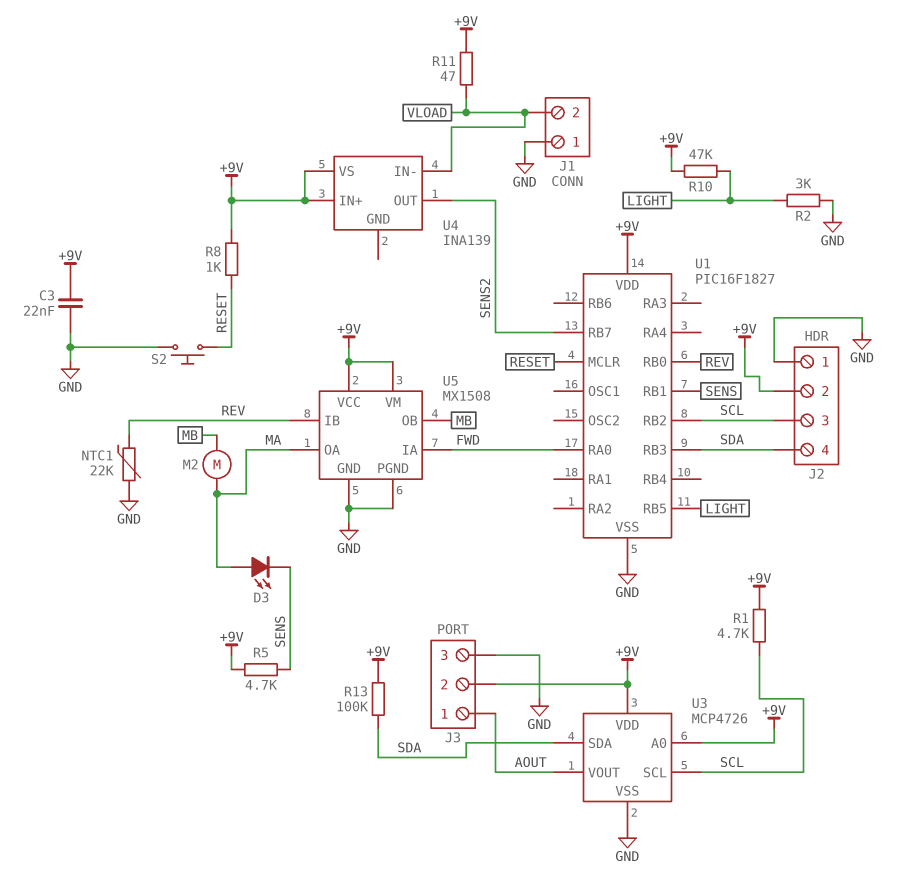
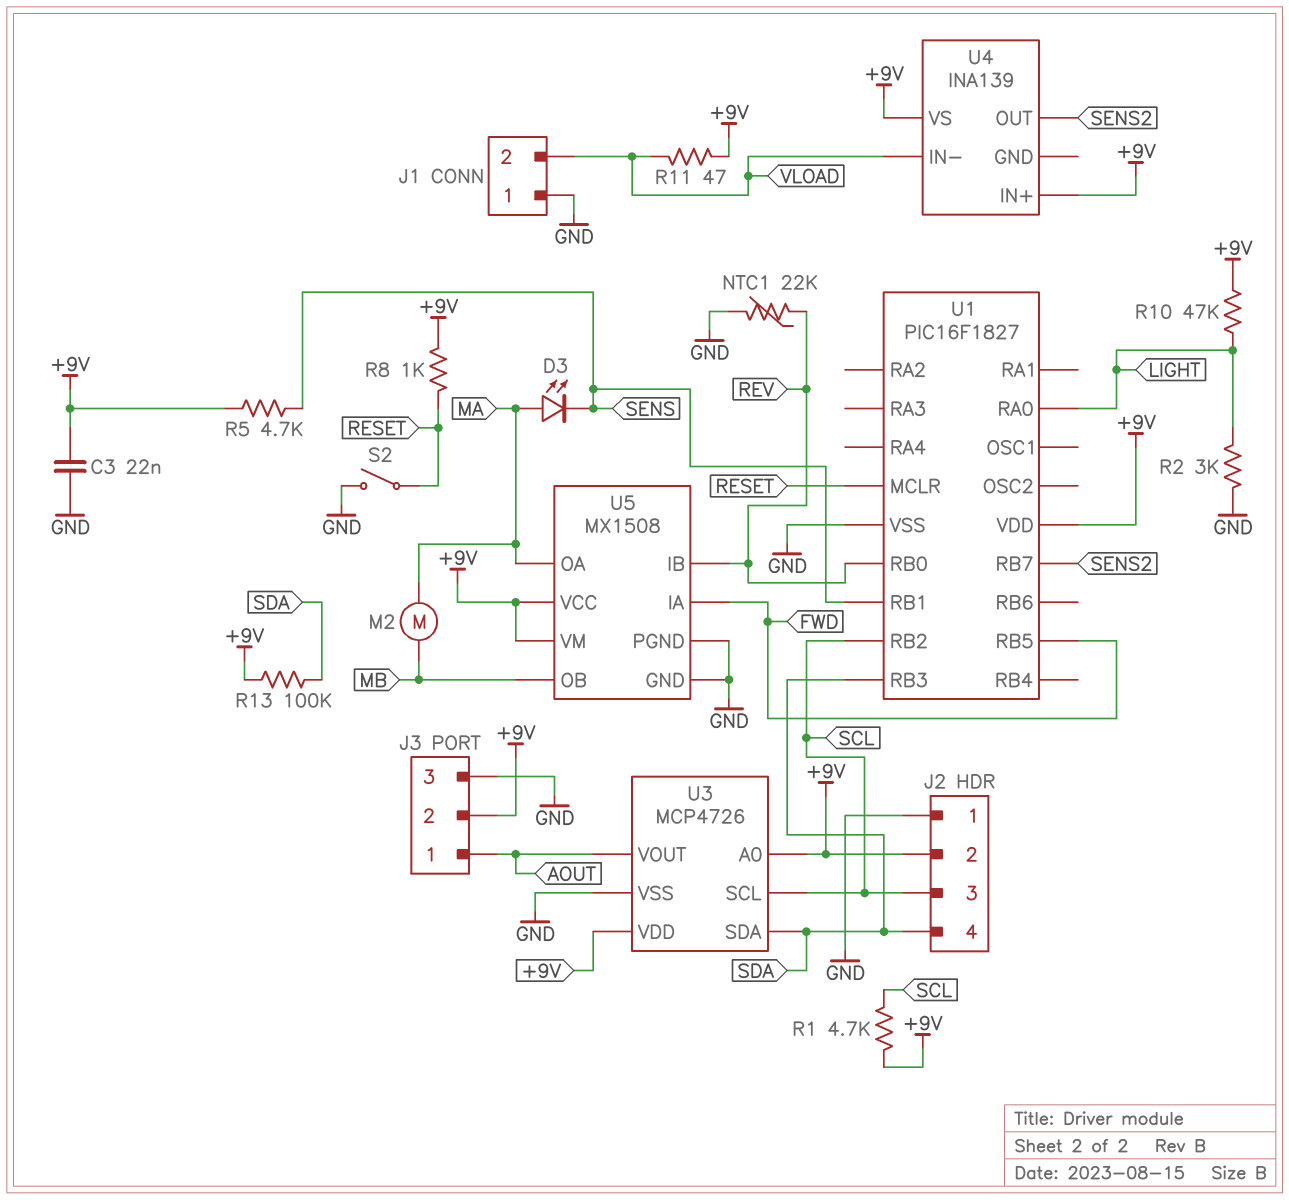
S2: button (GND, RESET) -> switch (GND, RESET)
U1 pin RA0: FWD -> LIGHT
U1 pin RB5: LIGHT -> FWD

